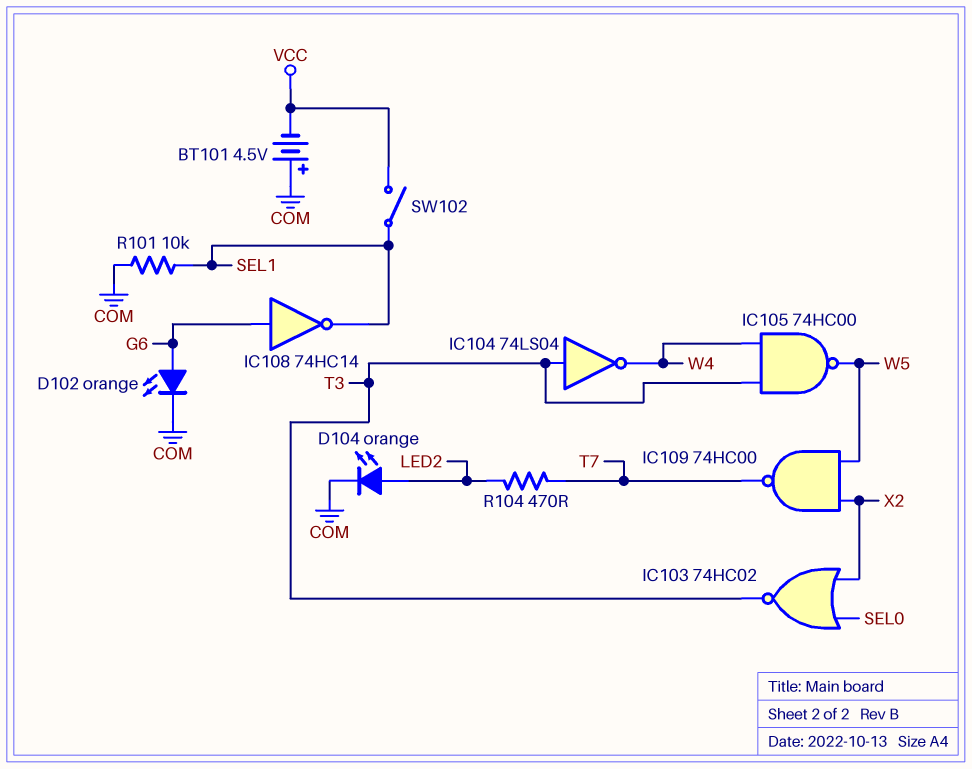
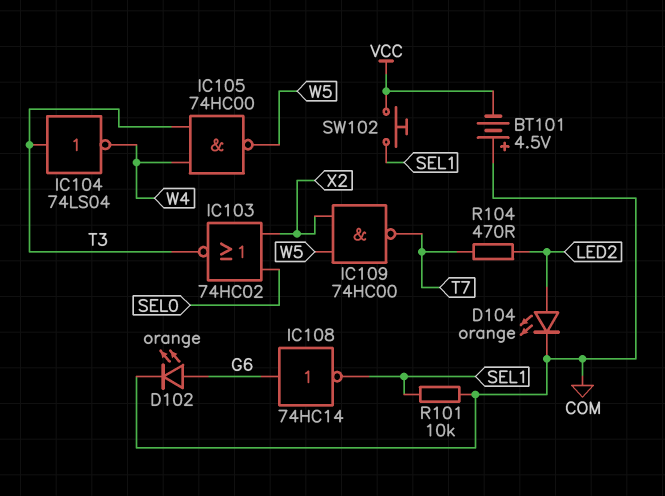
SW102: switch (SEL1, VCC) -> button (SEL1, VCC)

